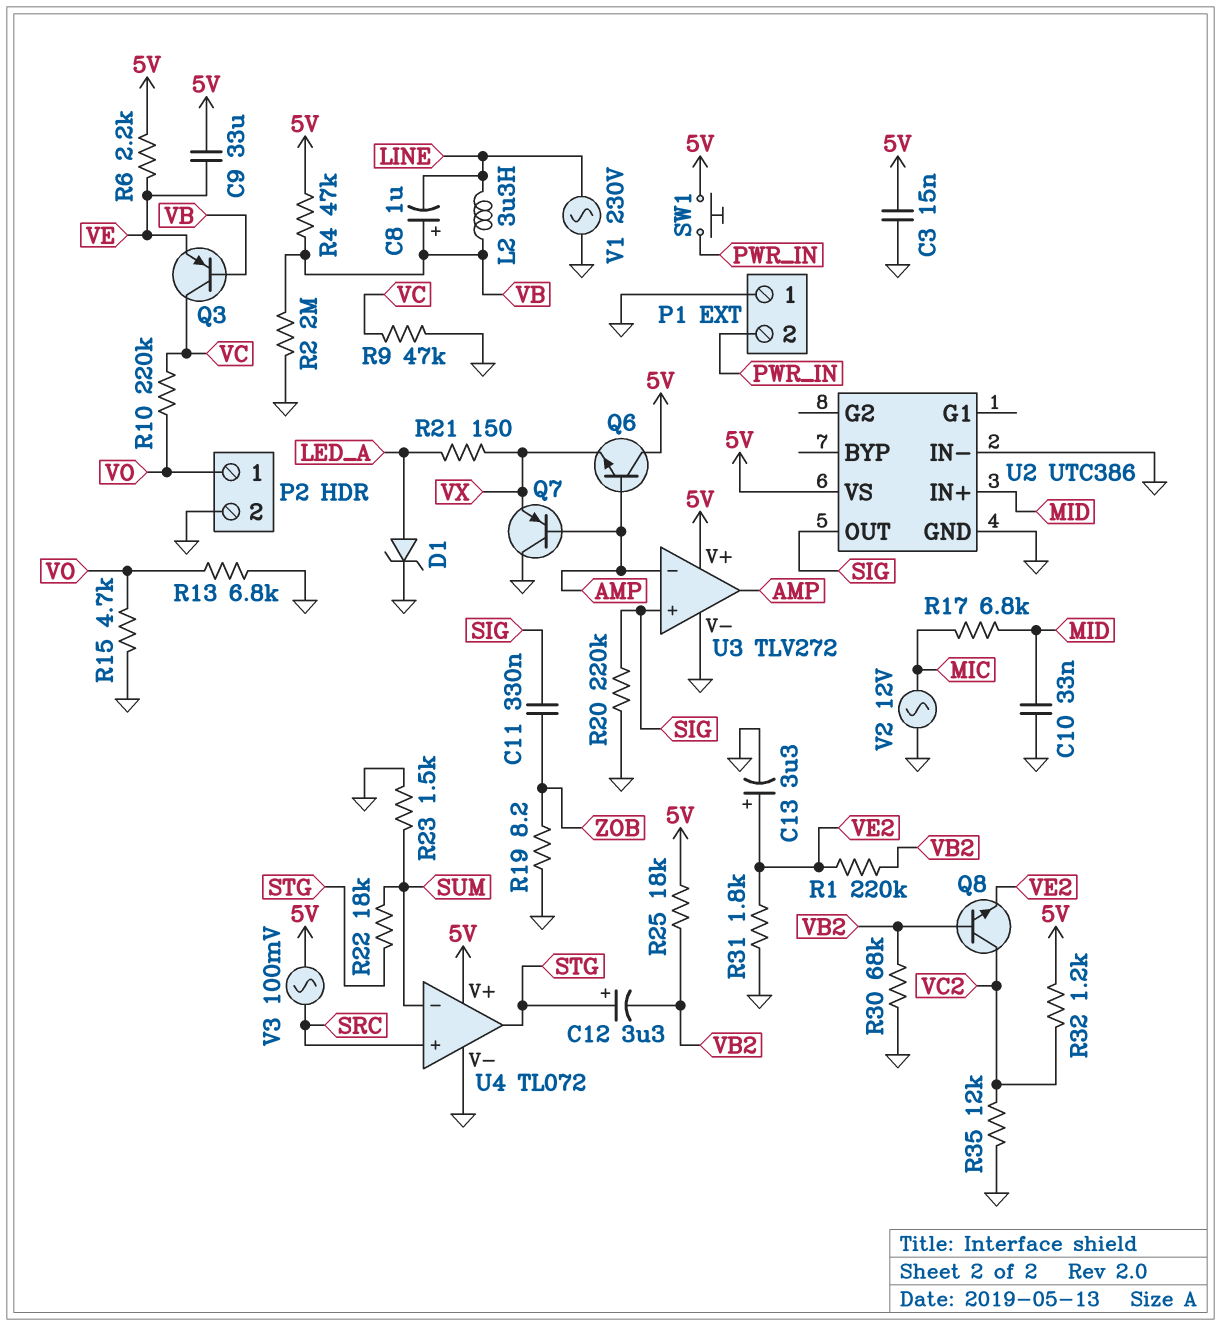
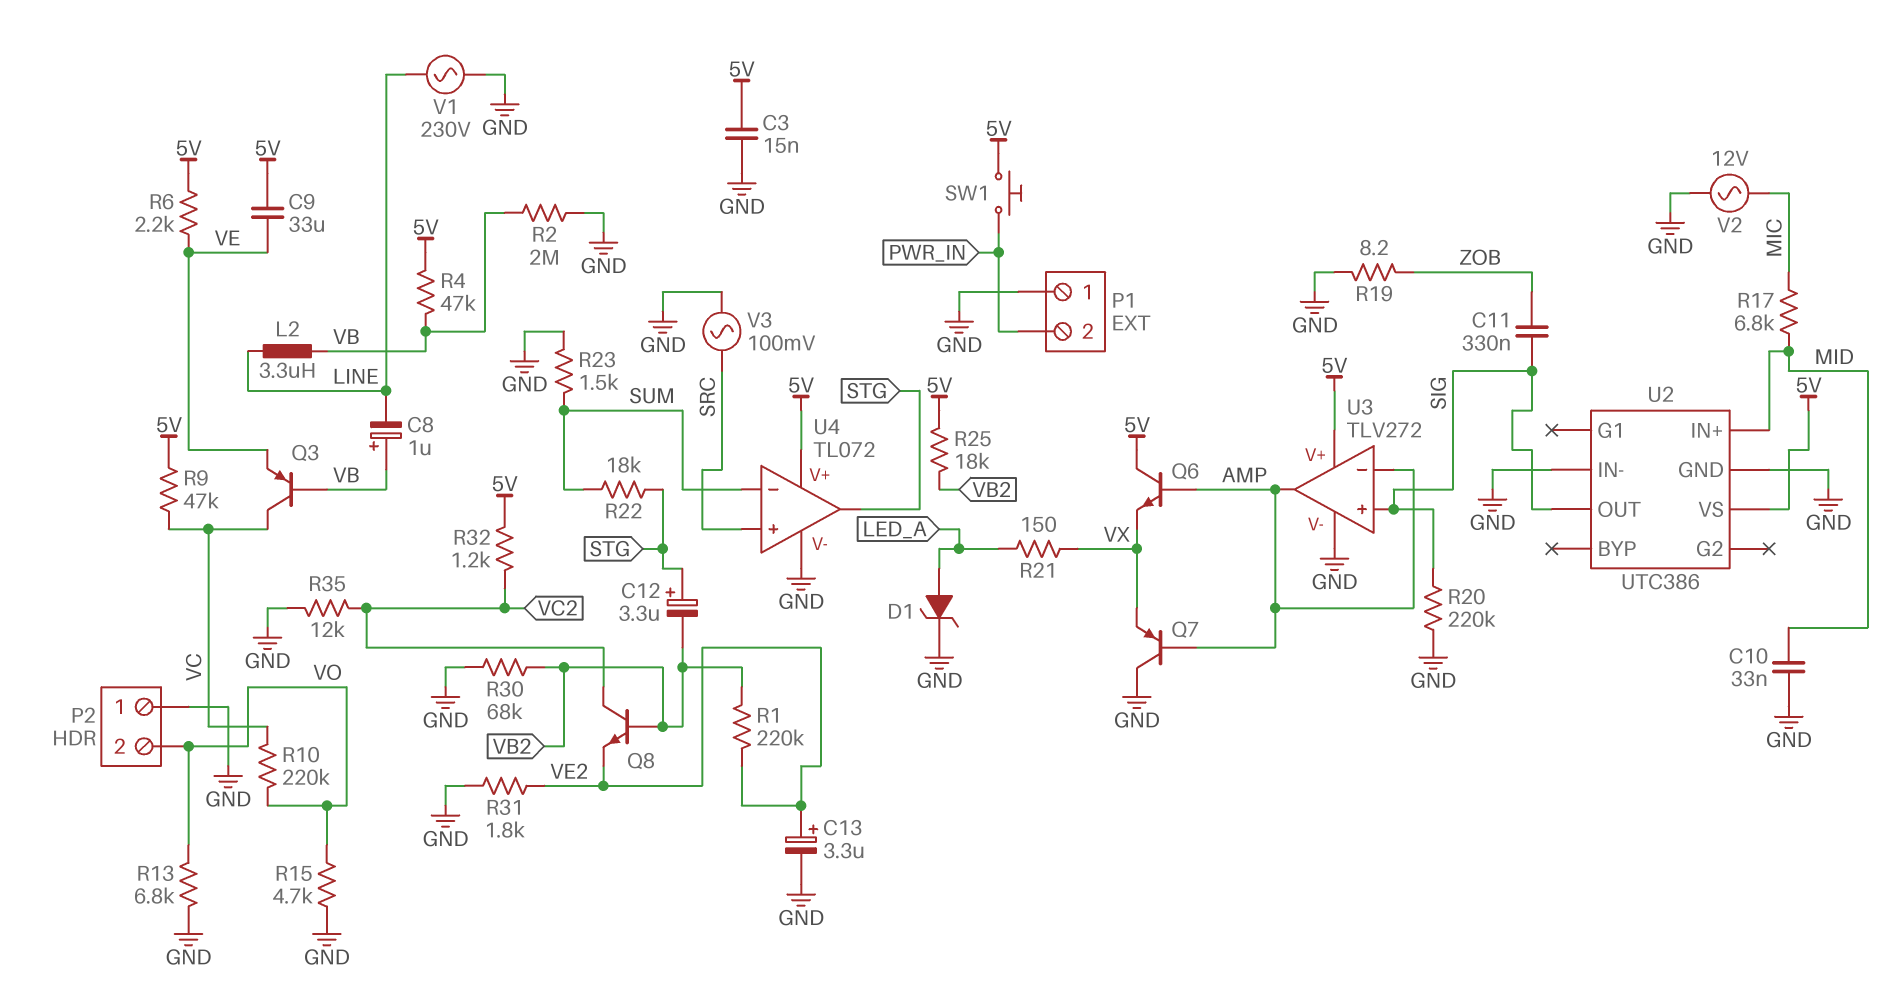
P2 pin 1: VO -> GND
P2 pin 2: GND -> VO
R9: 47k (GND, VC) -> 47k (5V, VC)
V3: AC 100mV (5V, SRC) -> AC 100mV (GND, SRC)

